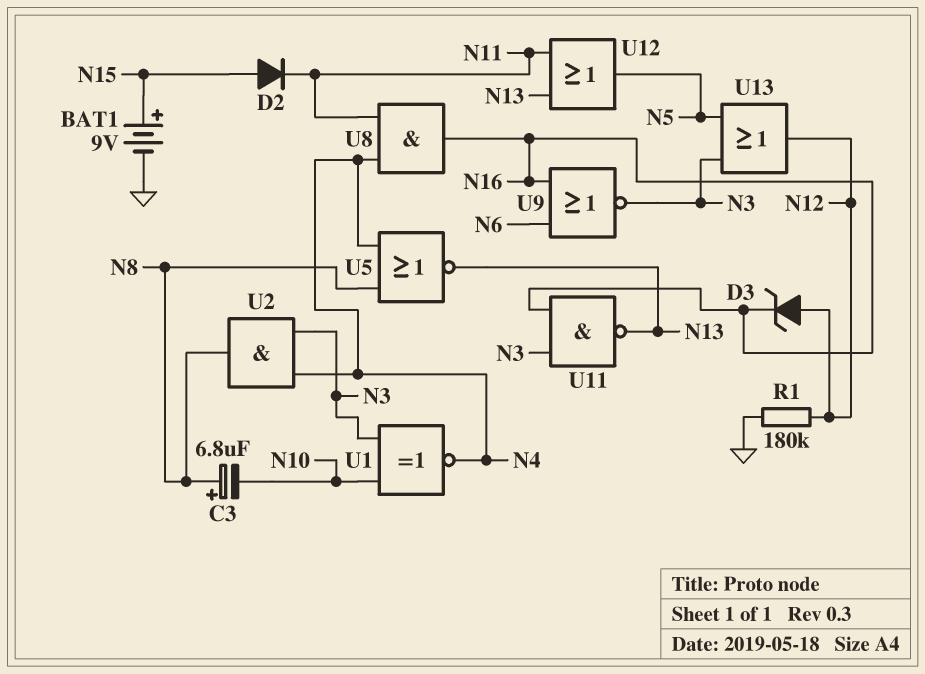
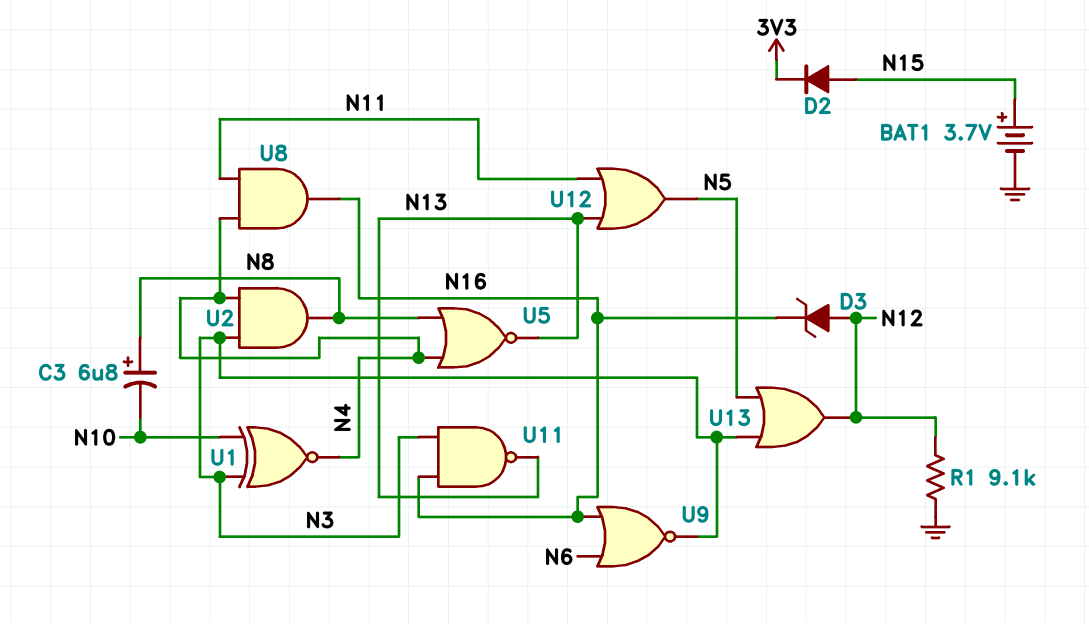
BAT1: 9V (plus N15, minus GND) -> 3.7V (plus N15, minus GND)
D2: diode (A N15, K N11) -> diode (A N15, K 3V3)
R1: 180k (GND, N12) -> 9.1k (GND, N12)

